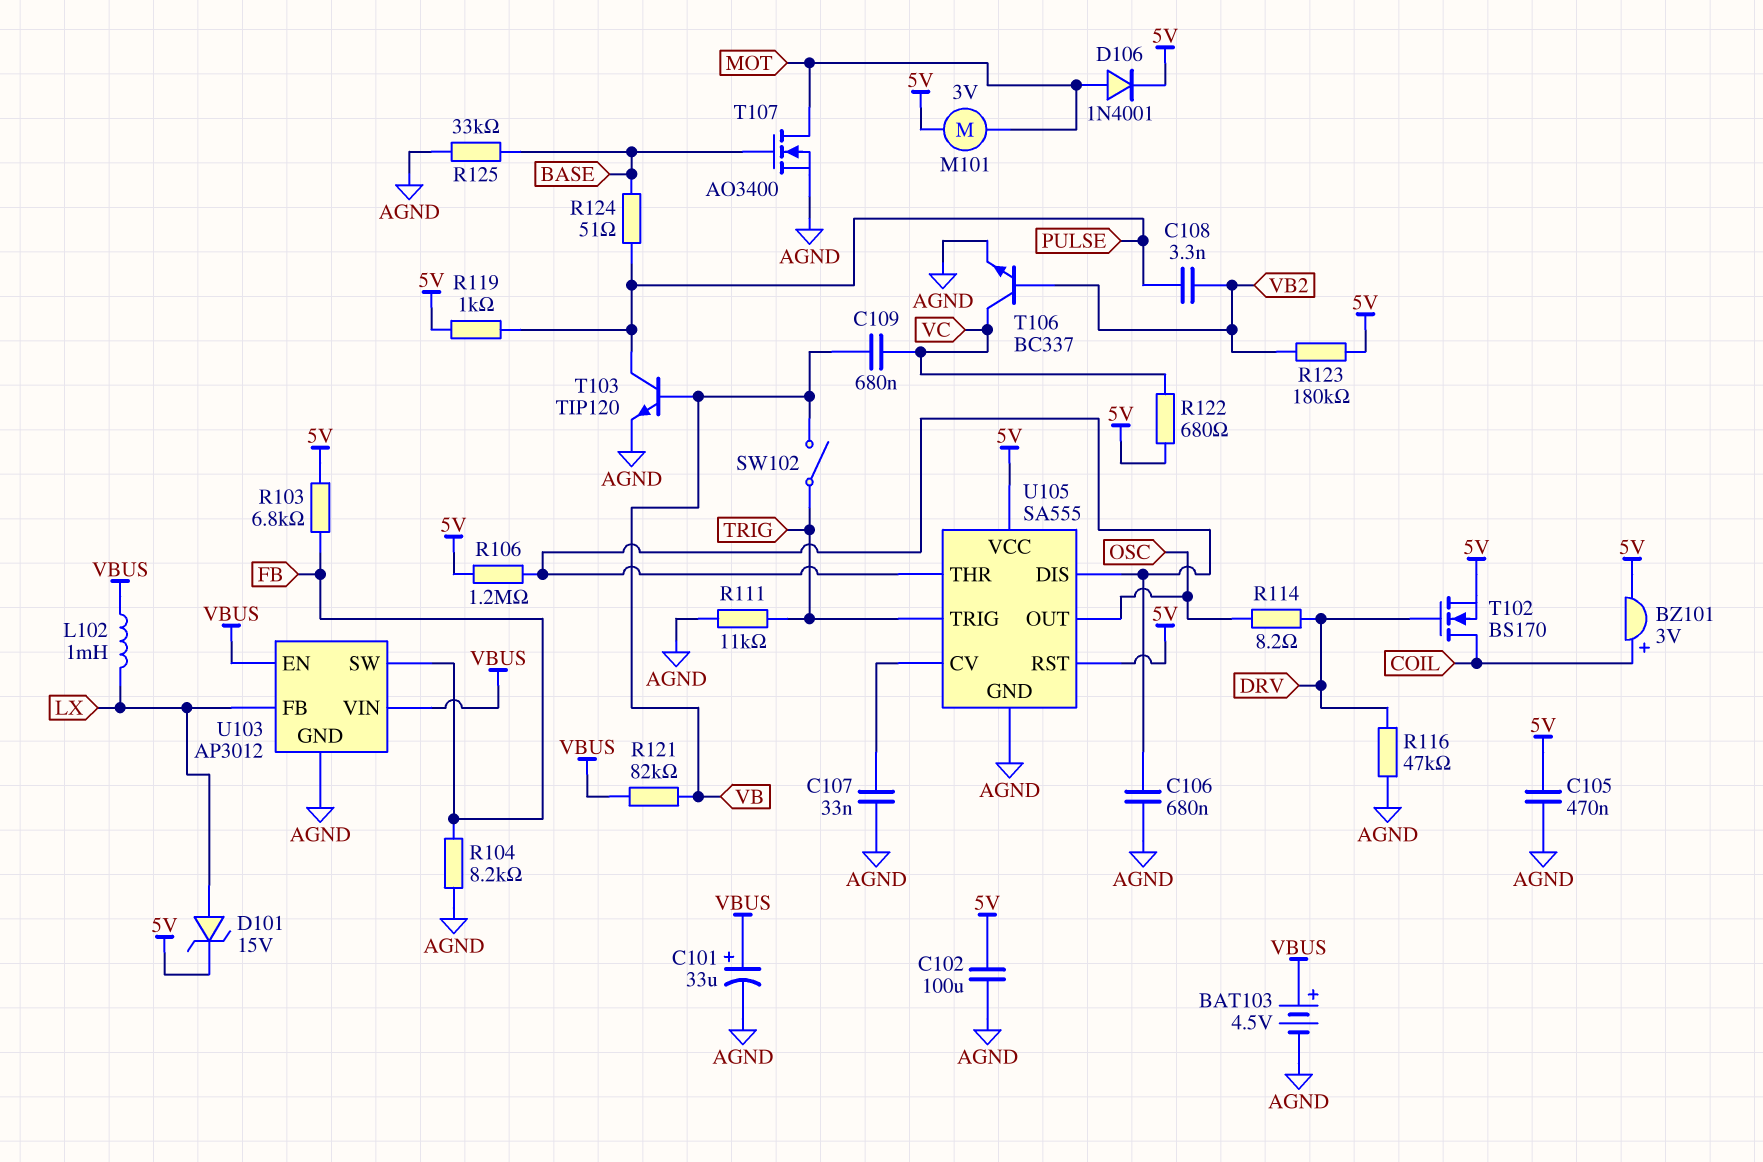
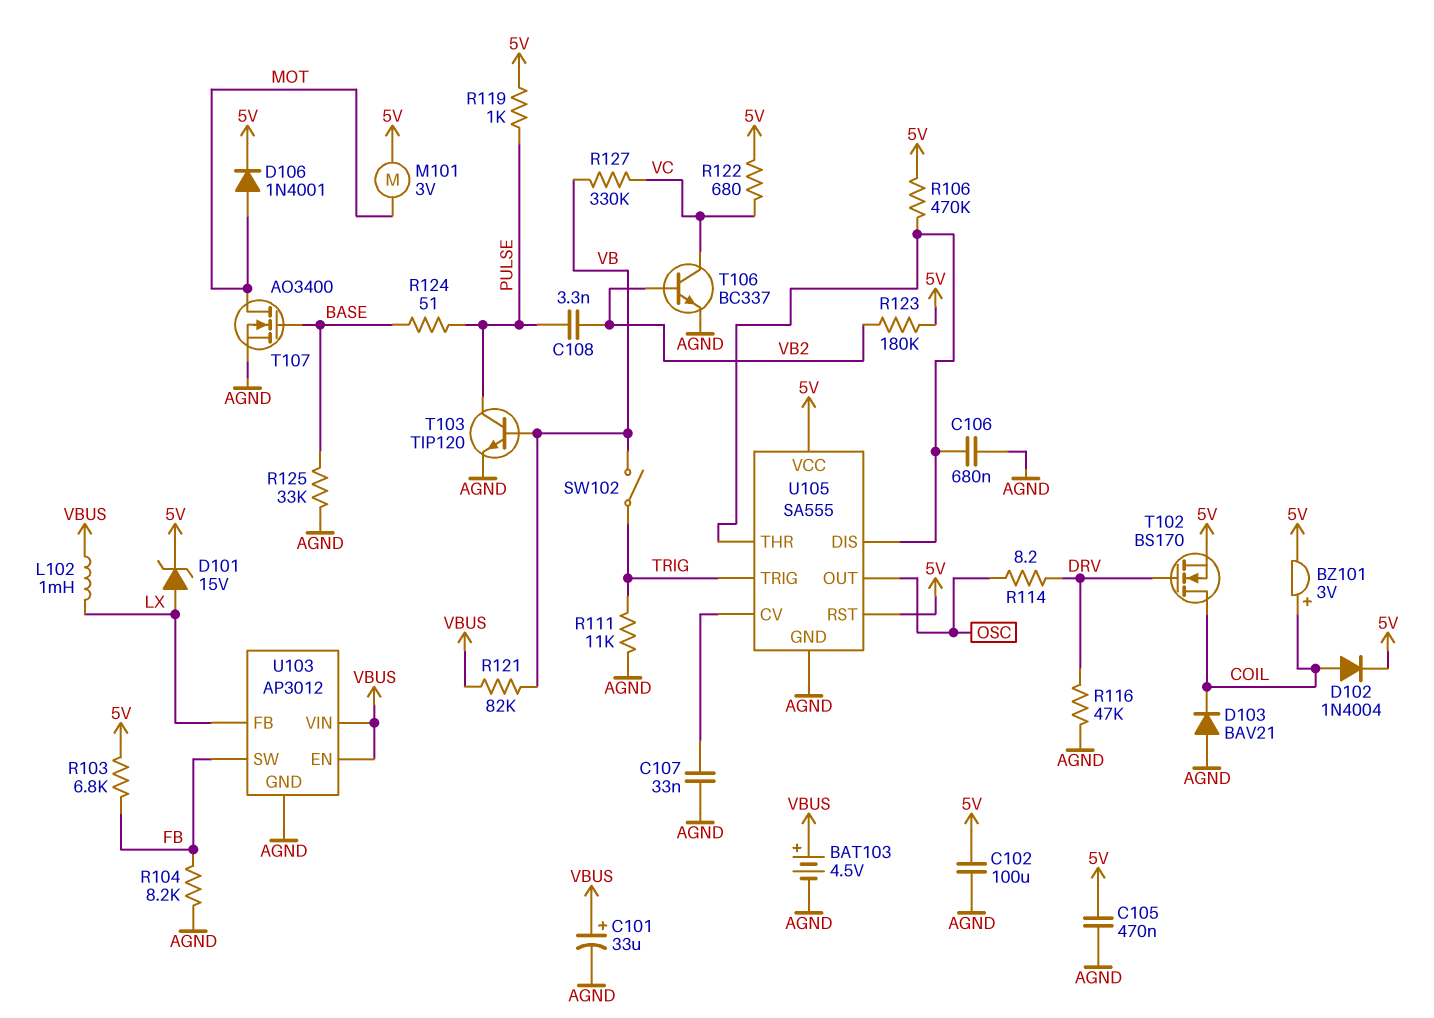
C109: 680nF (VB, VC) -> none
D102: none -> diode 1N4004 (A COIL, K 5V)
D103: none -> diode BAV21 (A AGND, K COIL)
R106: 1.2M (5V, U105/DIS) -> 470k (5V, U105/DIS)
R127: none -> 330k (VB, VC)

